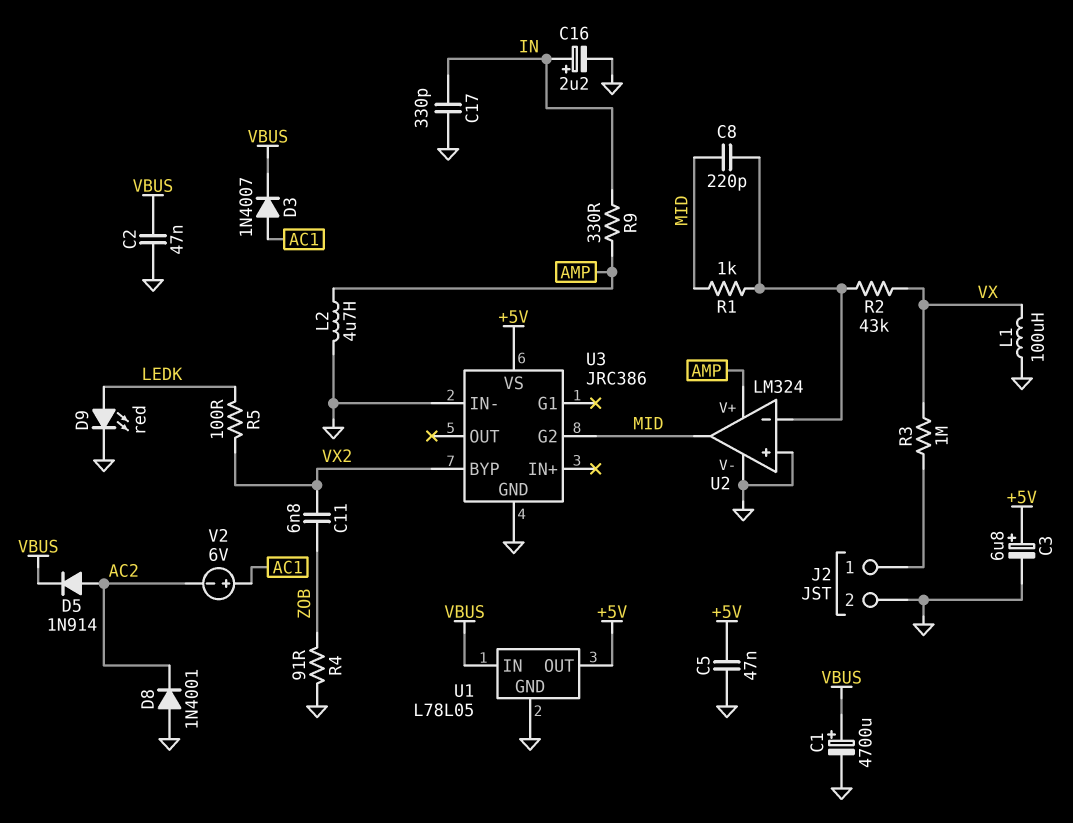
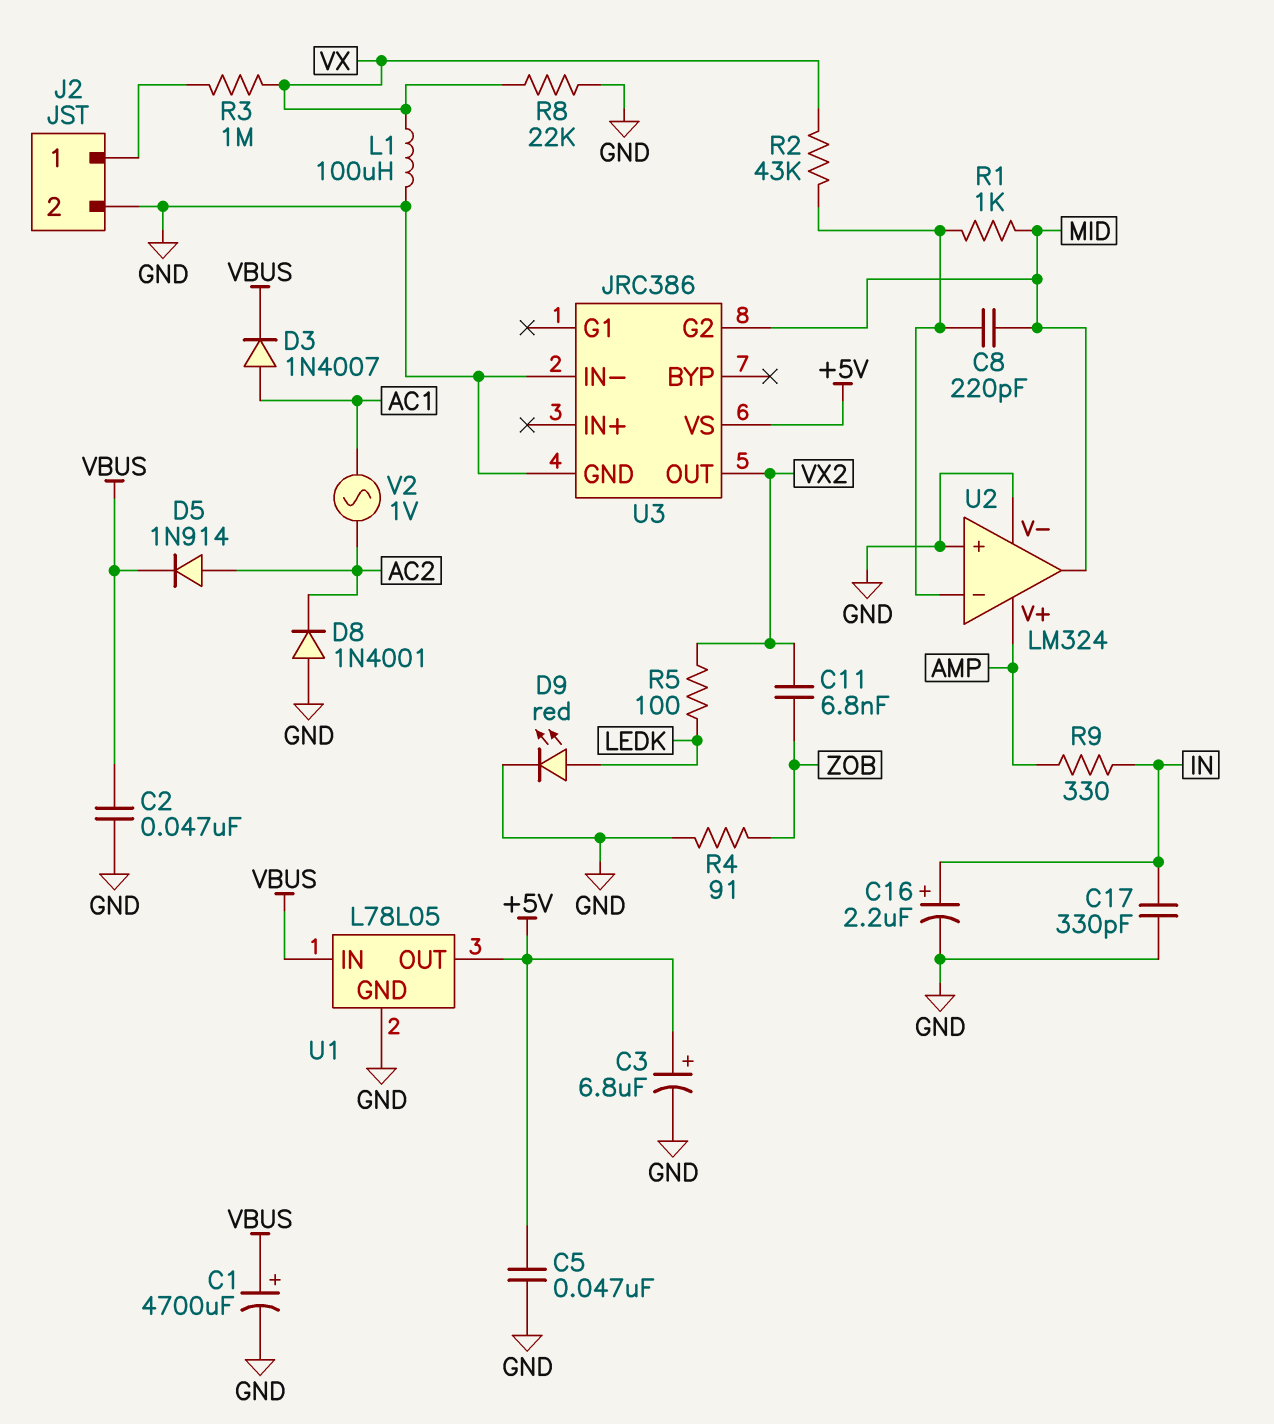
L2: 4.7uH (AMP, GND) -> none
R8: none -> 22k (GND, VX)
U3 pin BYP: VX2 -> none
U3 pin OUT: none -> VX2
V2: 6V (plus AC1, minus AC2) -> AC 1V (AC1, AC2)

